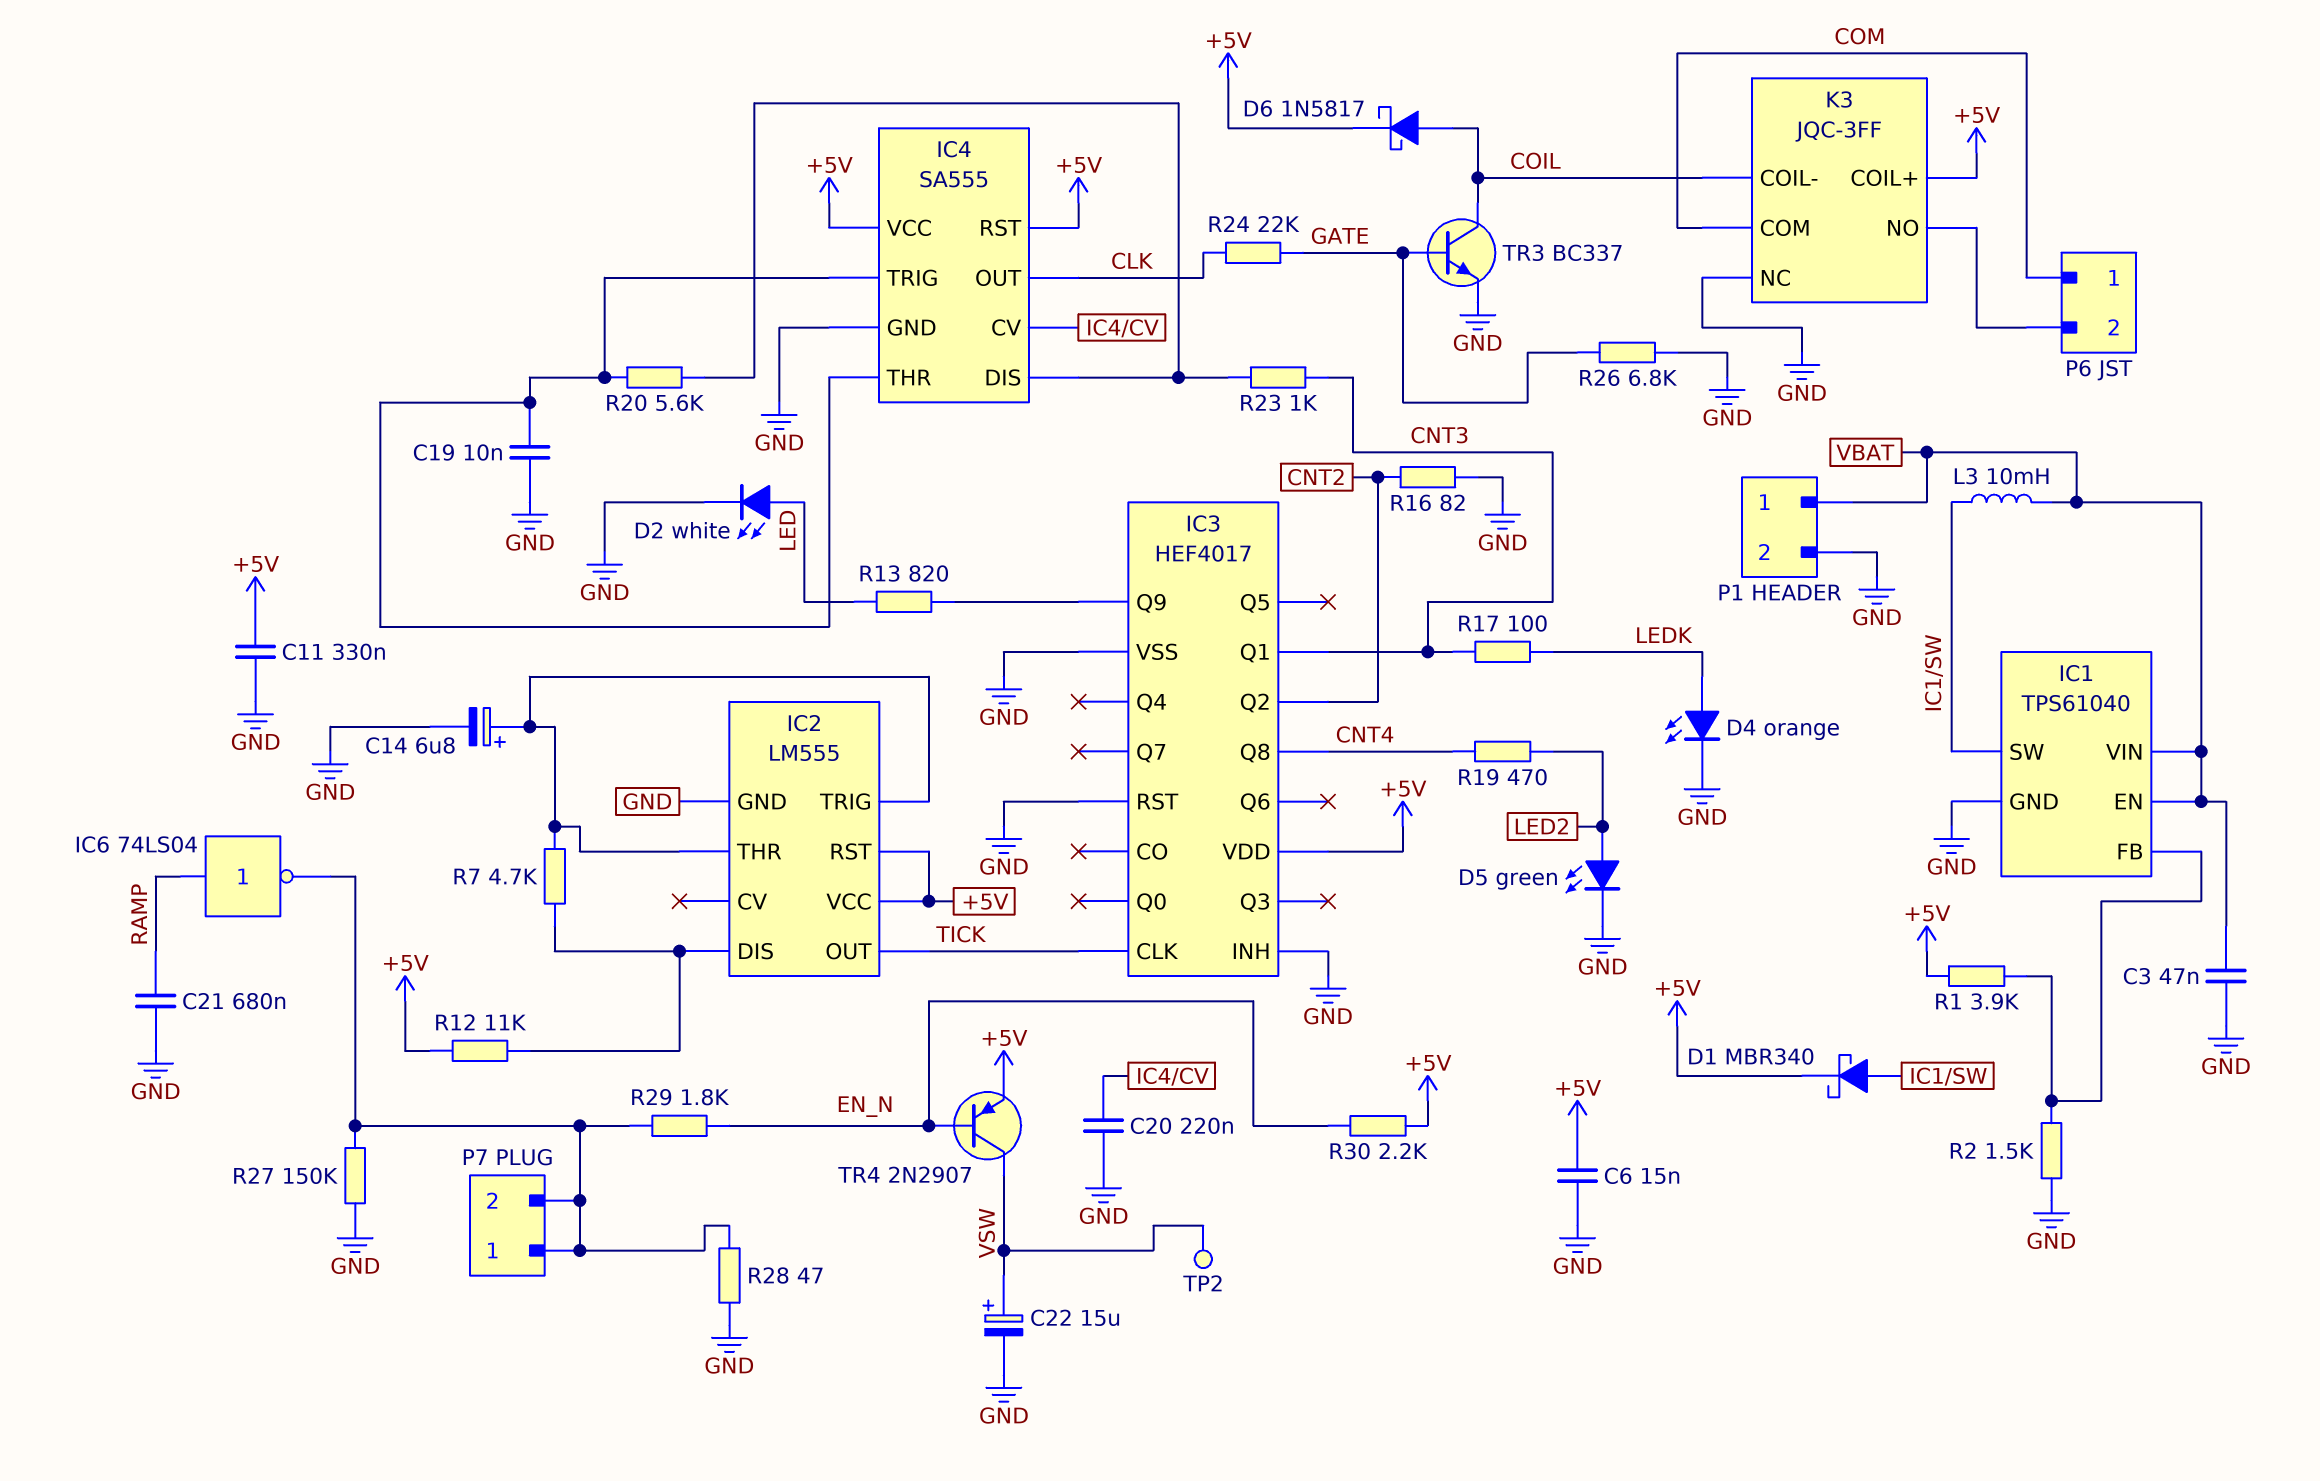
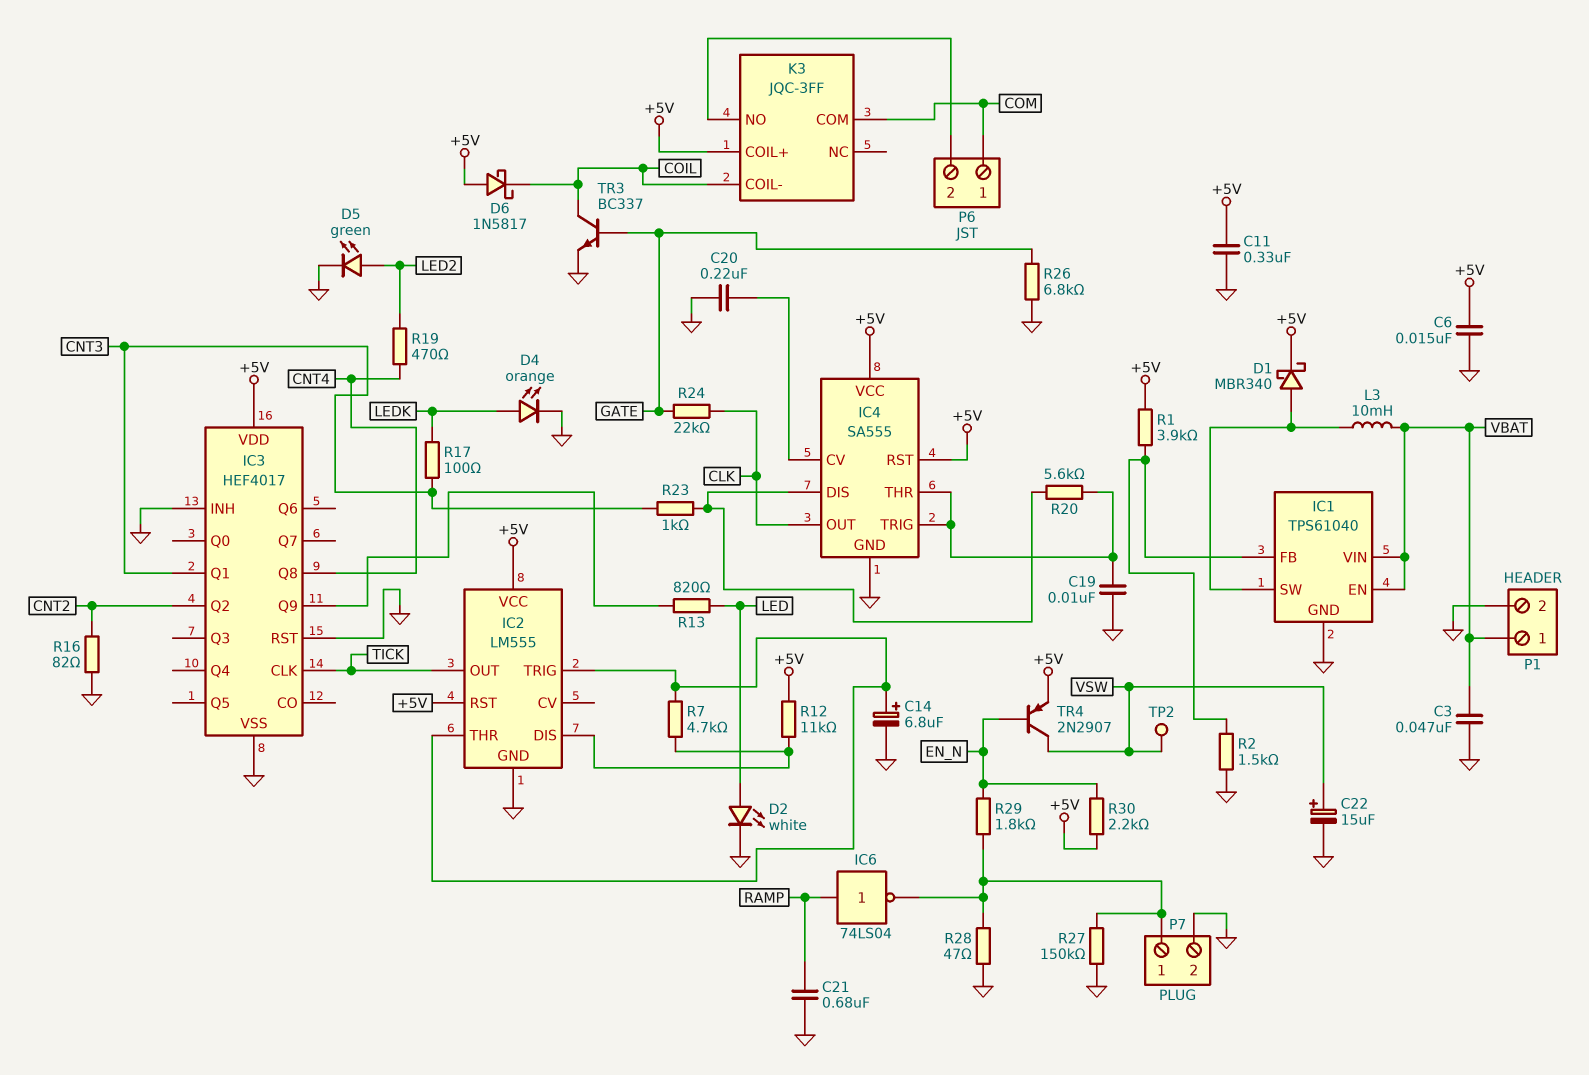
D6: schottky 1N5817 (A COIL, K +5V) -> schottky 1N5817 (A +5V, K COIL)
K3 pin NC: GND -> none
P7 pin 2: P7/1 -> GND

